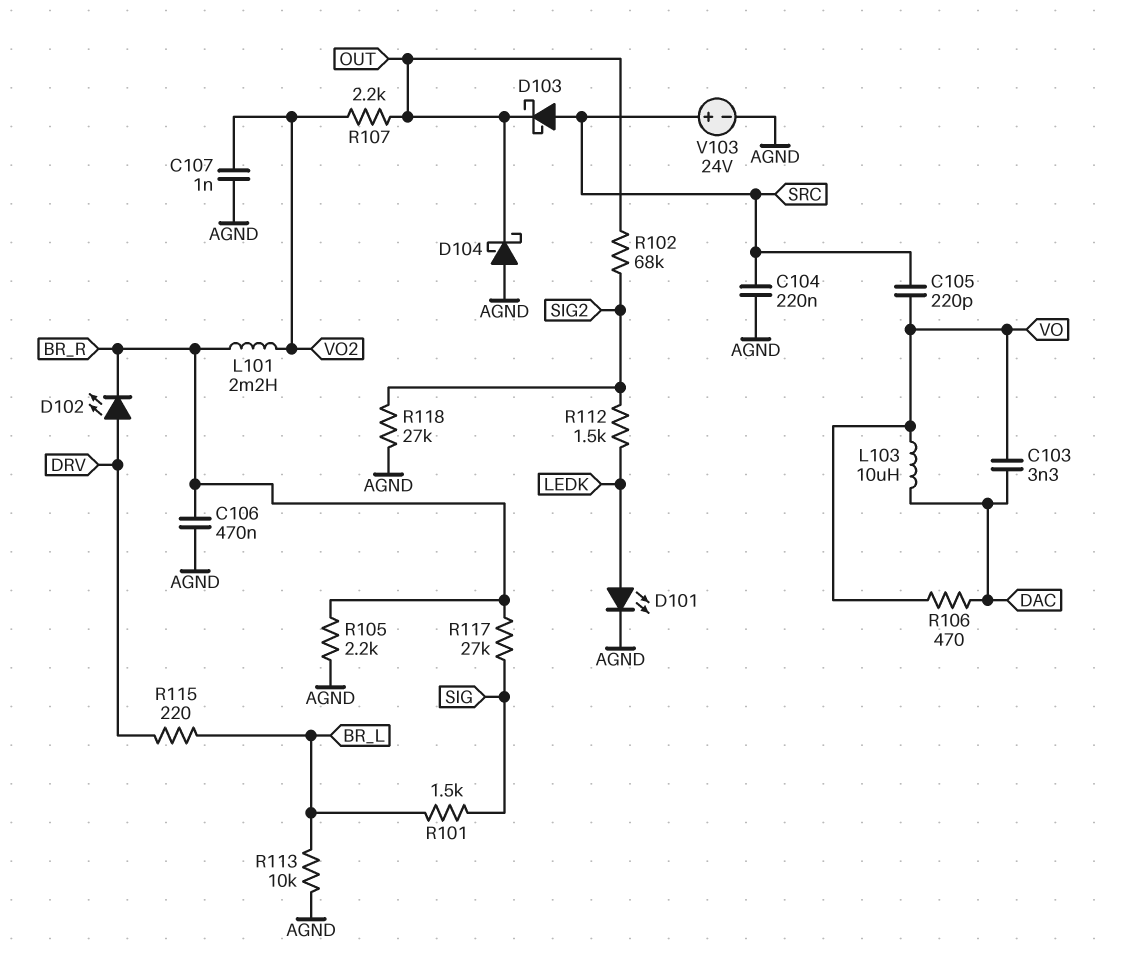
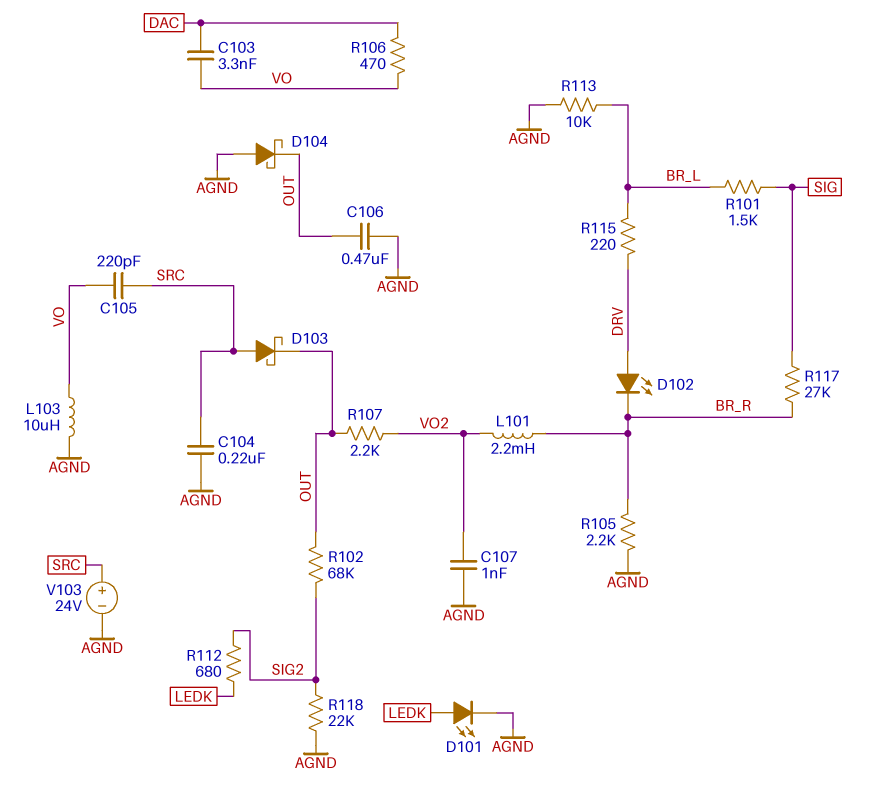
C106: 470nF (AGND, BR_R) -> 470nF (AGND, OUT)
L103: 10uH (DAC, VO) -> 10uH (AGND, VO)
R112: 1.5k (LEDK, SIG2) -> 680 (LEDK, SIG2)
R118: 27k (AGND, SIG2) -> 22k (AGND, SIG2)

